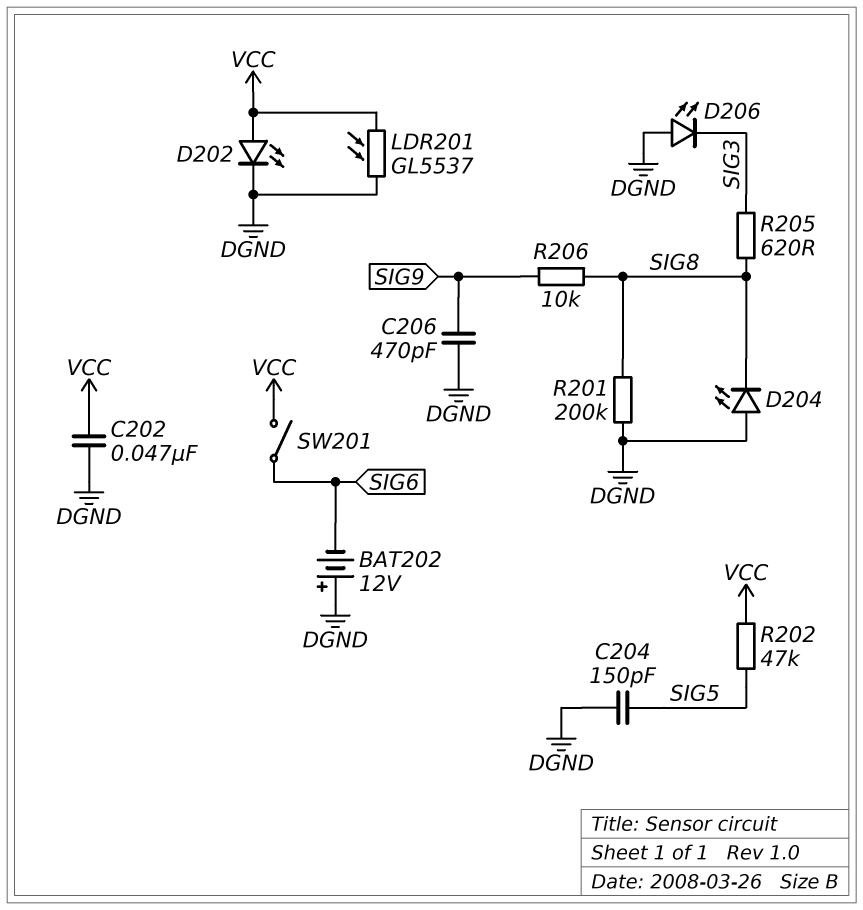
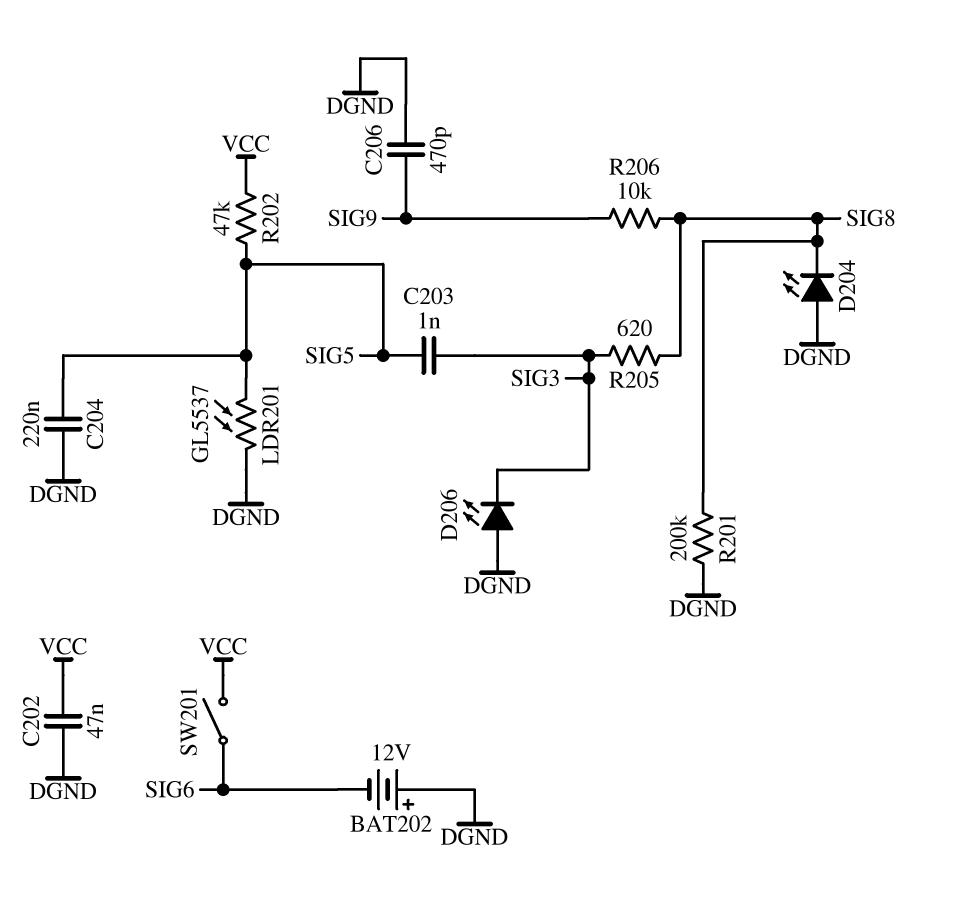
C203: none -> 1nF (SIG3, SIG5)
C204: 150pF (DGND, SIG5) -> 220nF (DGND, SIG5)
D202: LED (A VCC, K DGND) -> none
LDR201: GL5537 (DGND, VCC) -> GL5537 (DGND, SIG5)

